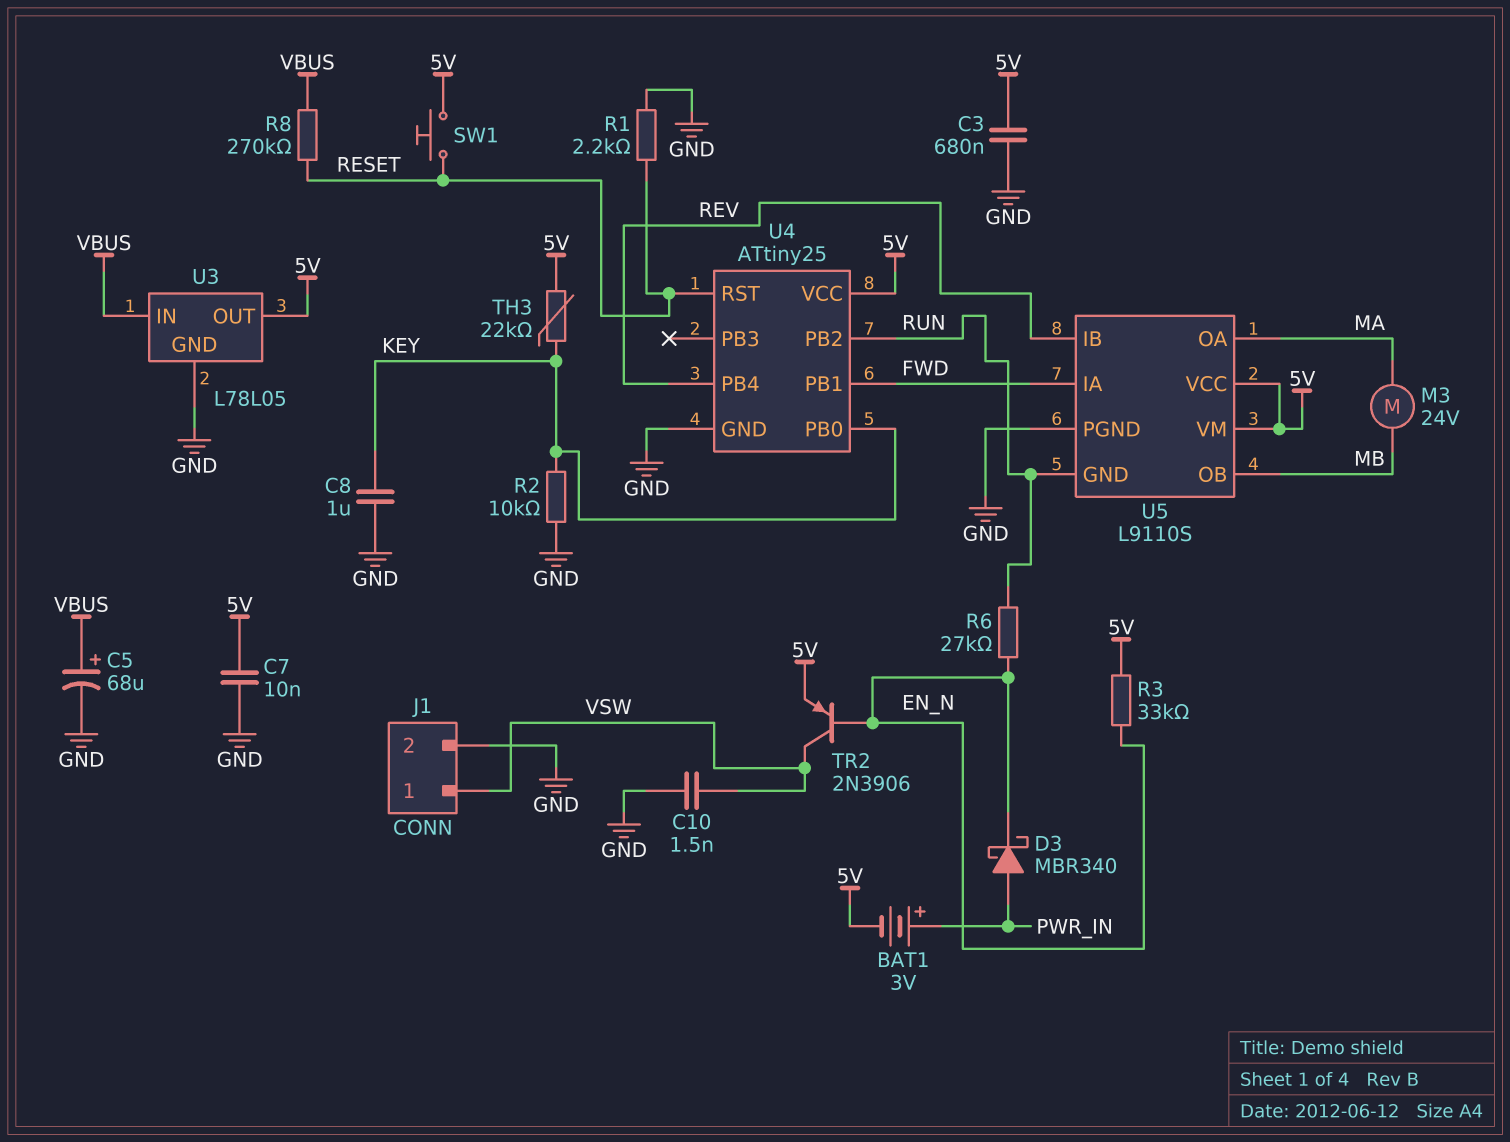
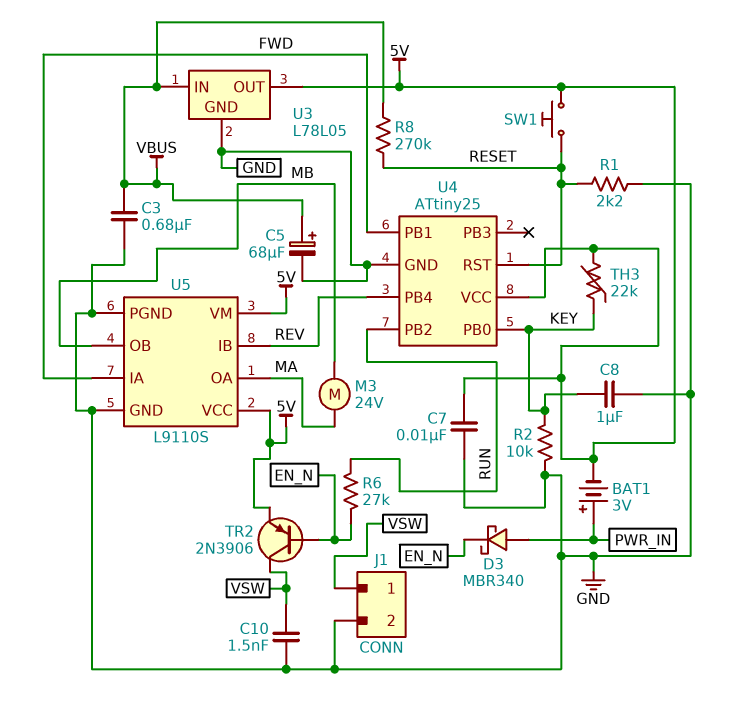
C3: 680nF (5V, GND) -> 680nF (GND, VBUS)
R3: 33k (5V, EN_N) -> none
U5 pin GND: RUN -> GND

